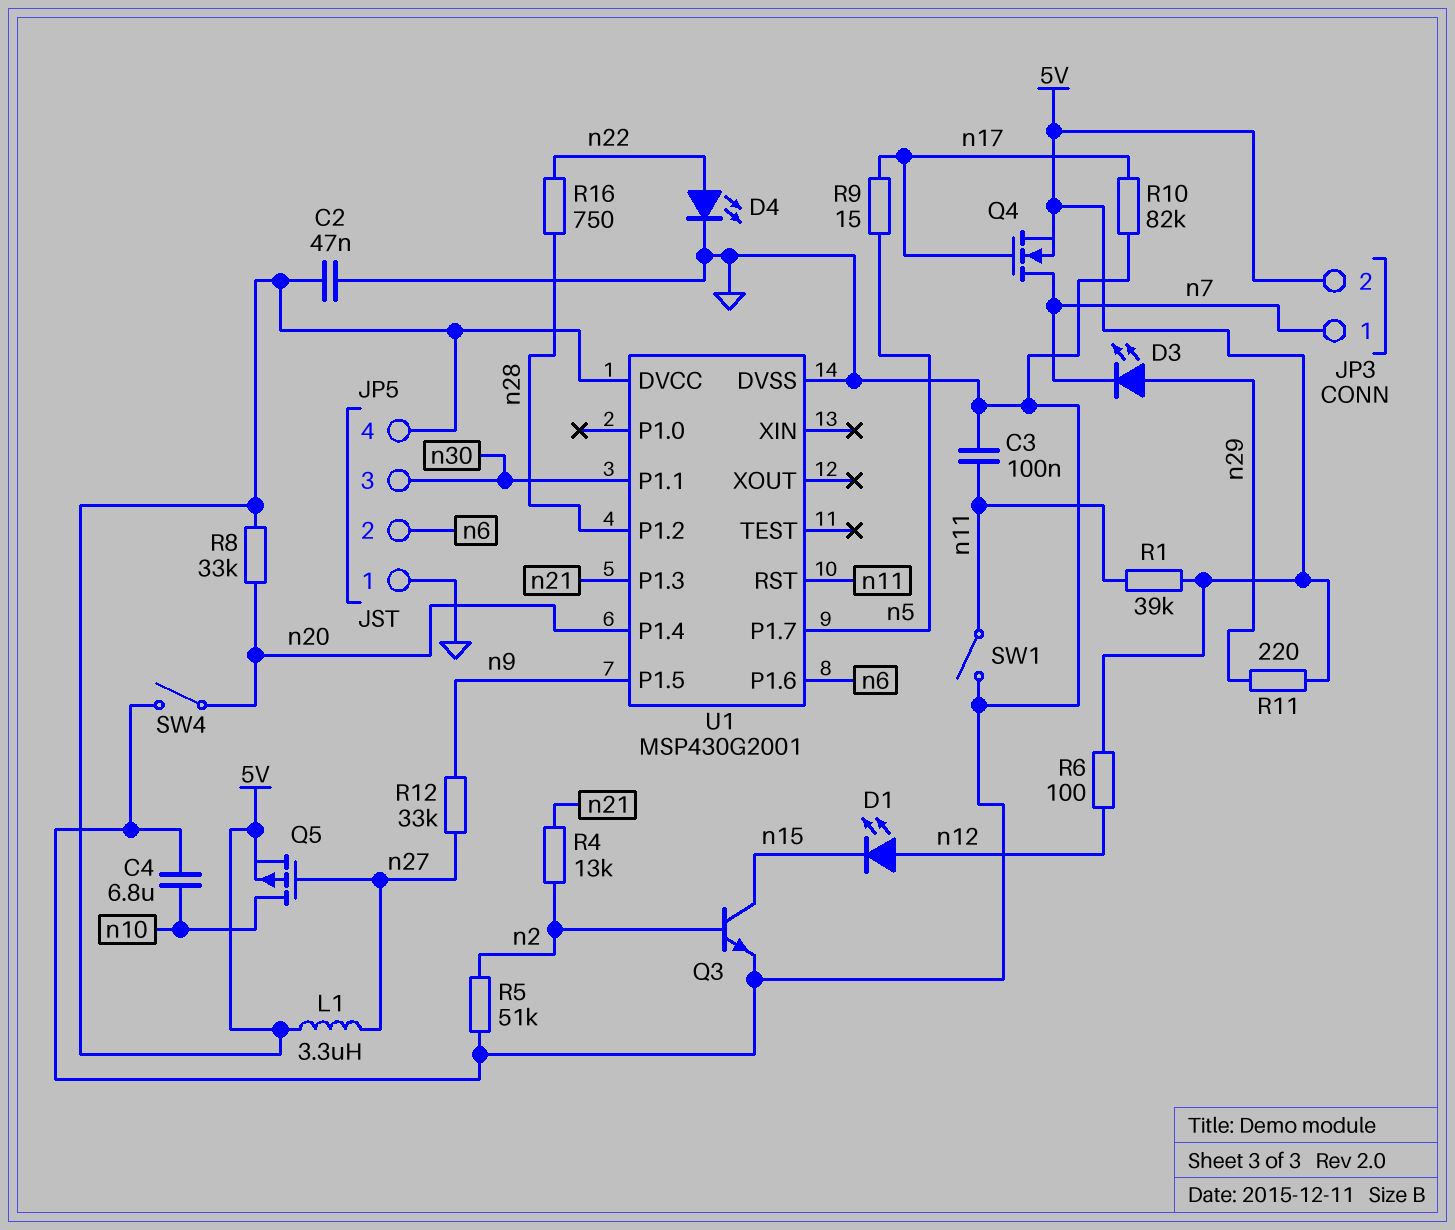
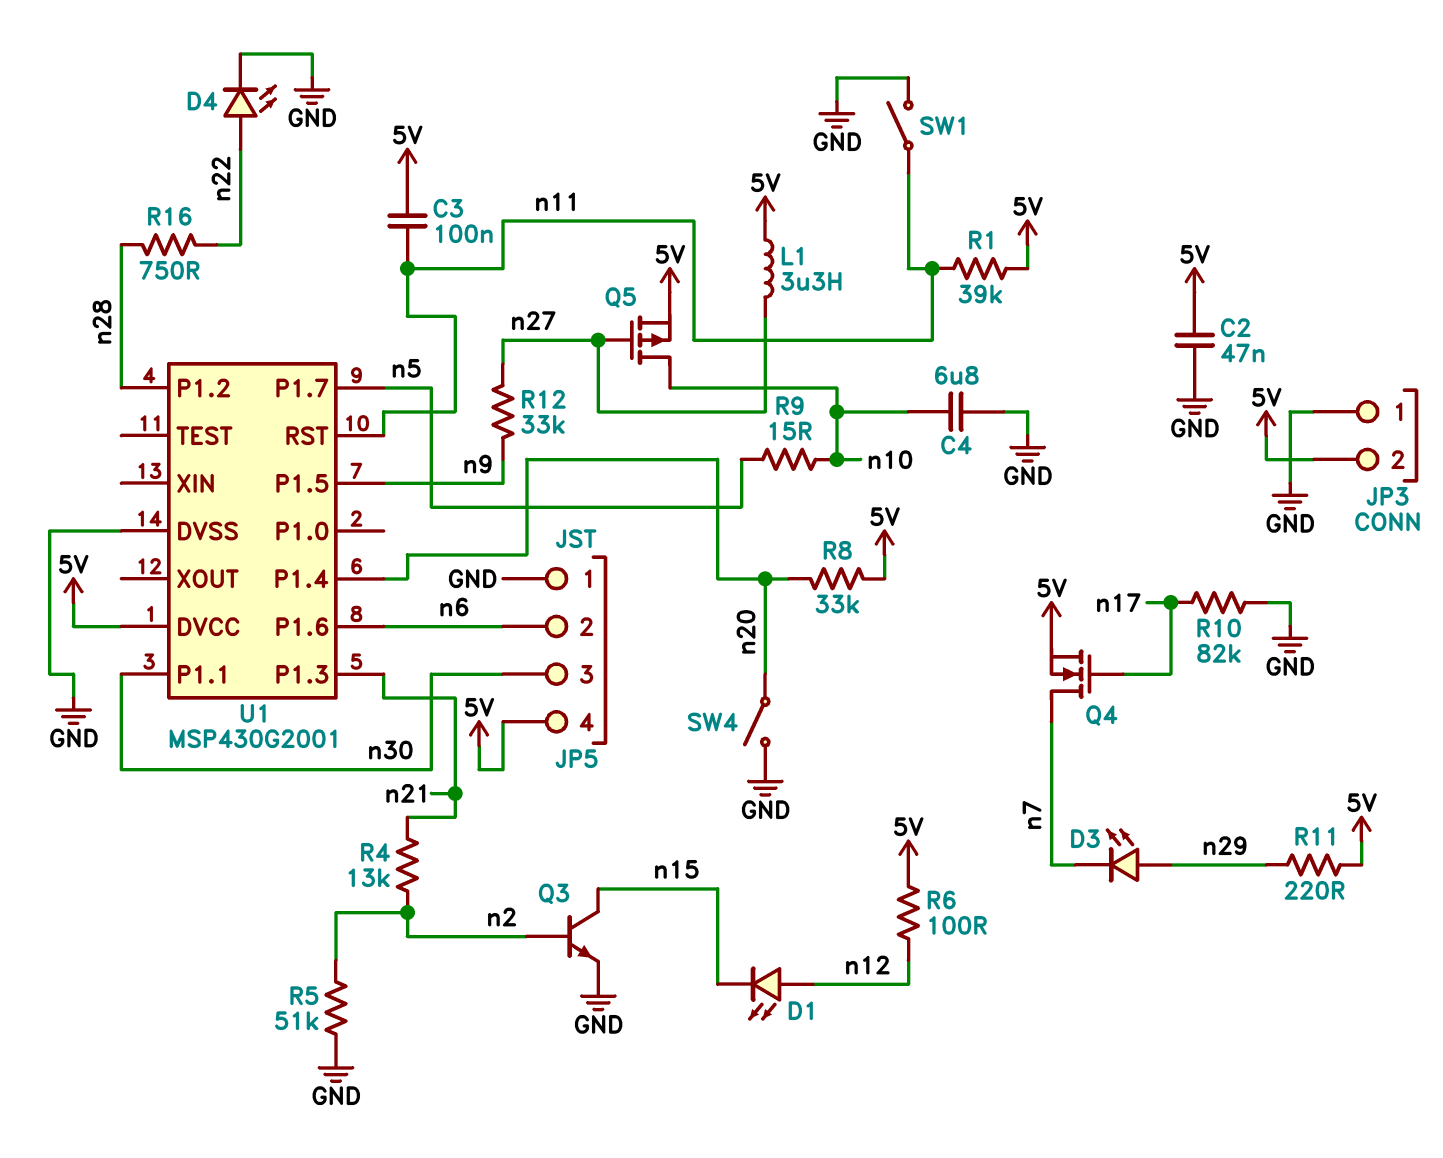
C3: 100nF (GND, n11) -> 100nF (5V, n11)
JP3 pin 1: n7 -> GND
R9: 15 (n5, n17) -> 15 (n5, n10)

